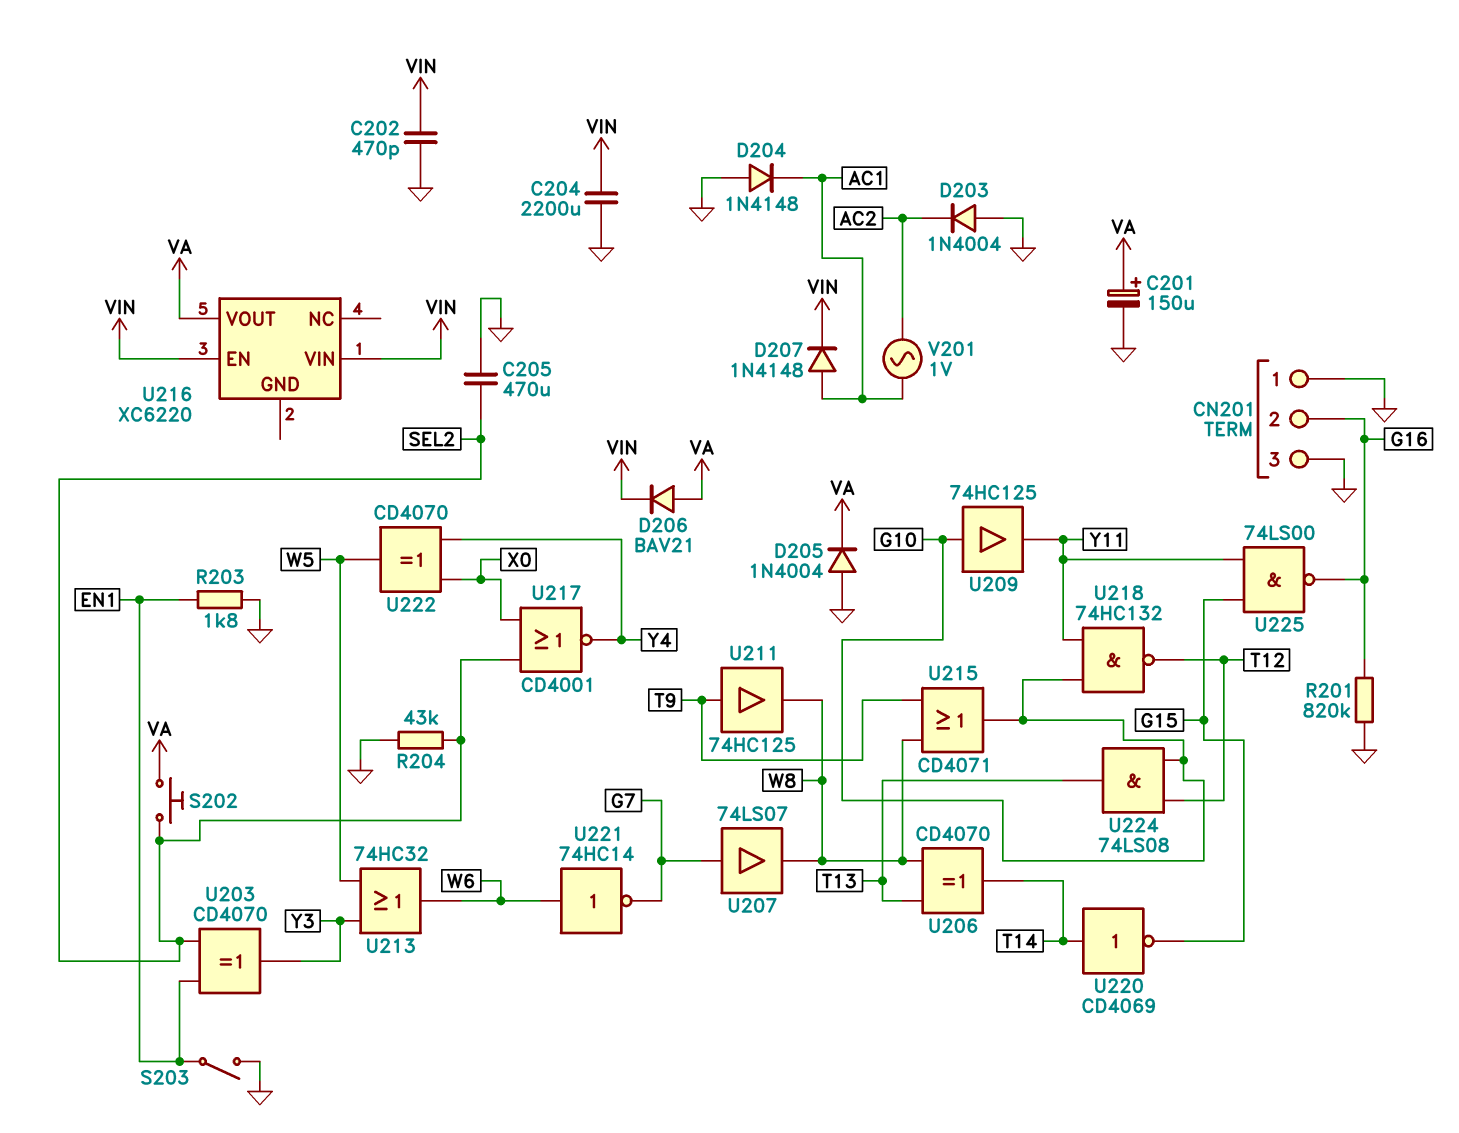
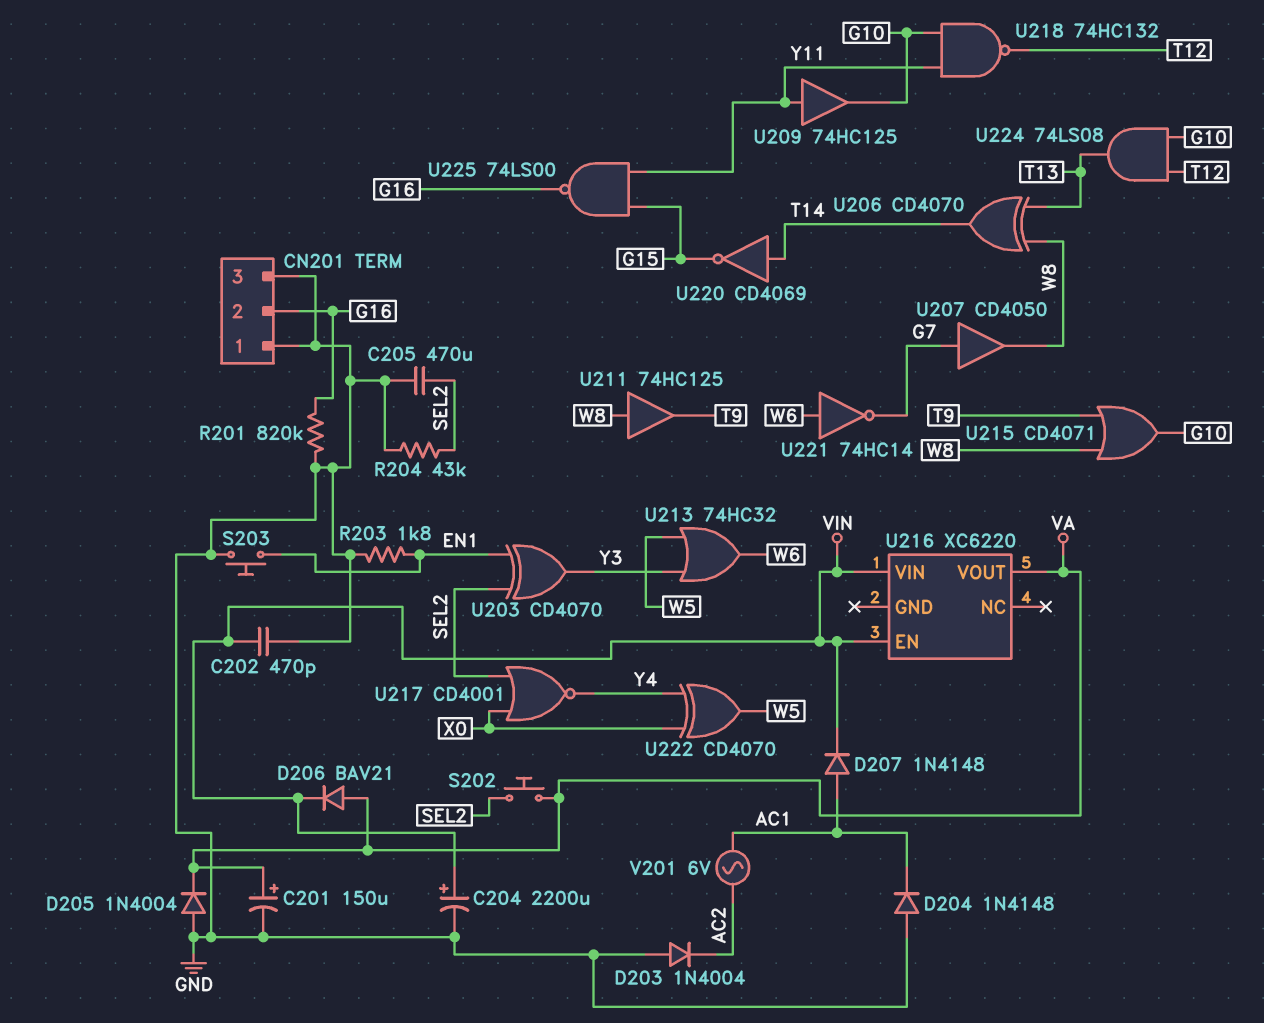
C204: 2200uF (GND, VIN) -> 2200uF (plus VIN, minus GND)
S203: switch (EN1, GND) -> button (EN1, GND)
U207: buffer 74LS07 (in G7, out W8) -> buffer CD4050 (in G7, out W8)
U209: buffer 74HC125 (in G10, out Y11) -> buffer 74HC125 (in Y11, out G10)
U211: buffer 74HC125 (in T9, out W8) -> buffer 74HC125 (in W8, out T9)
V201: AC 1V (AC1, AC2) -> AC 6V (AC1, AC2)

